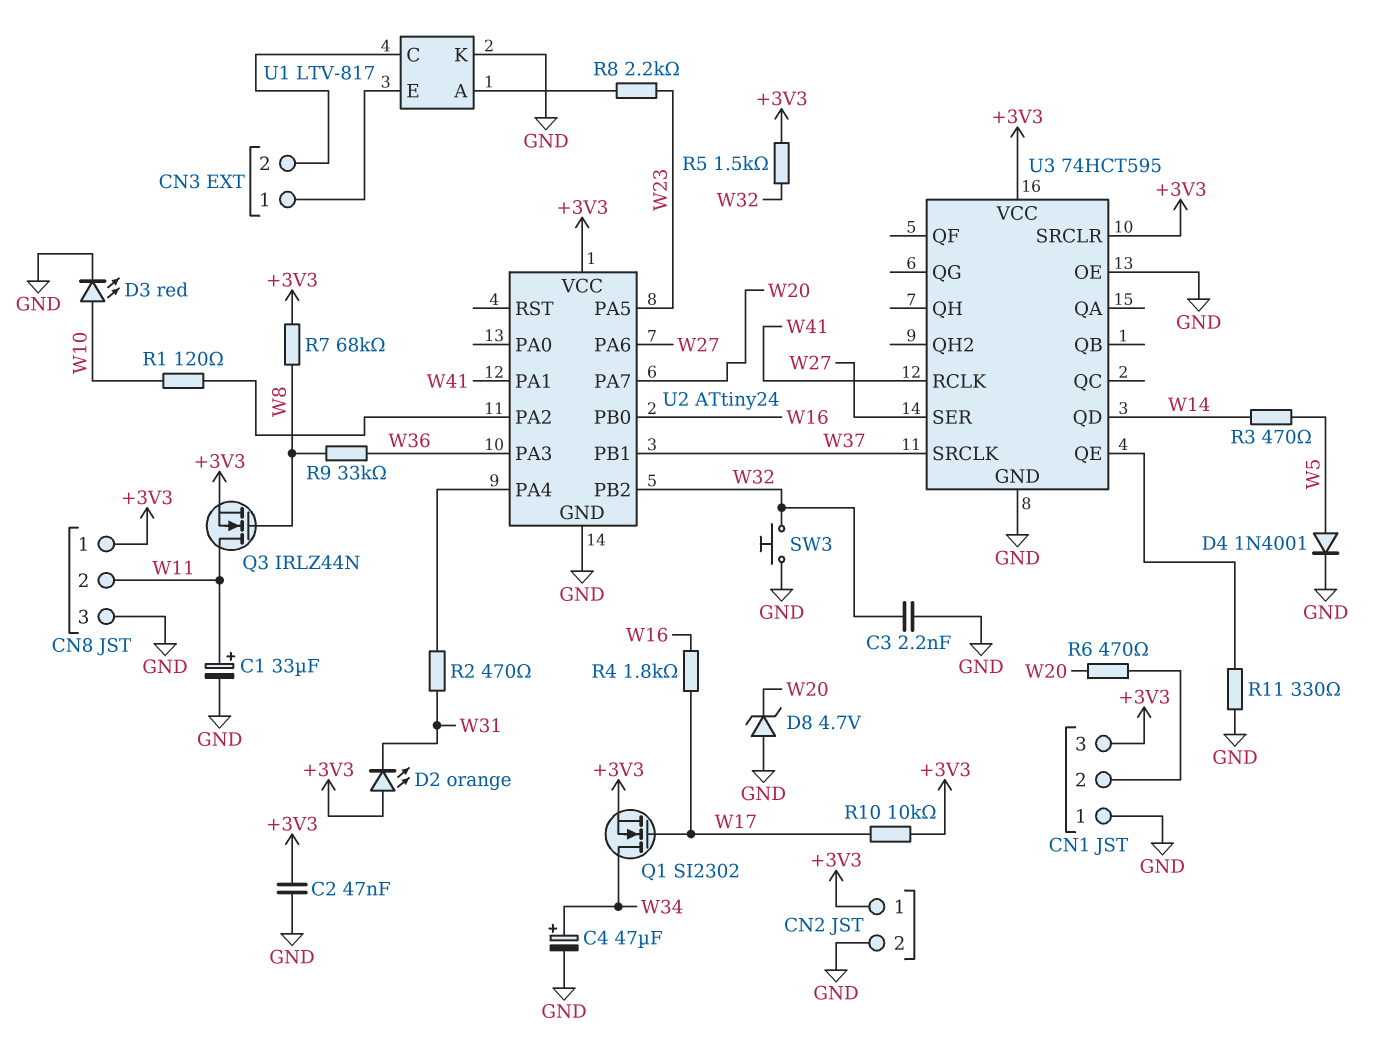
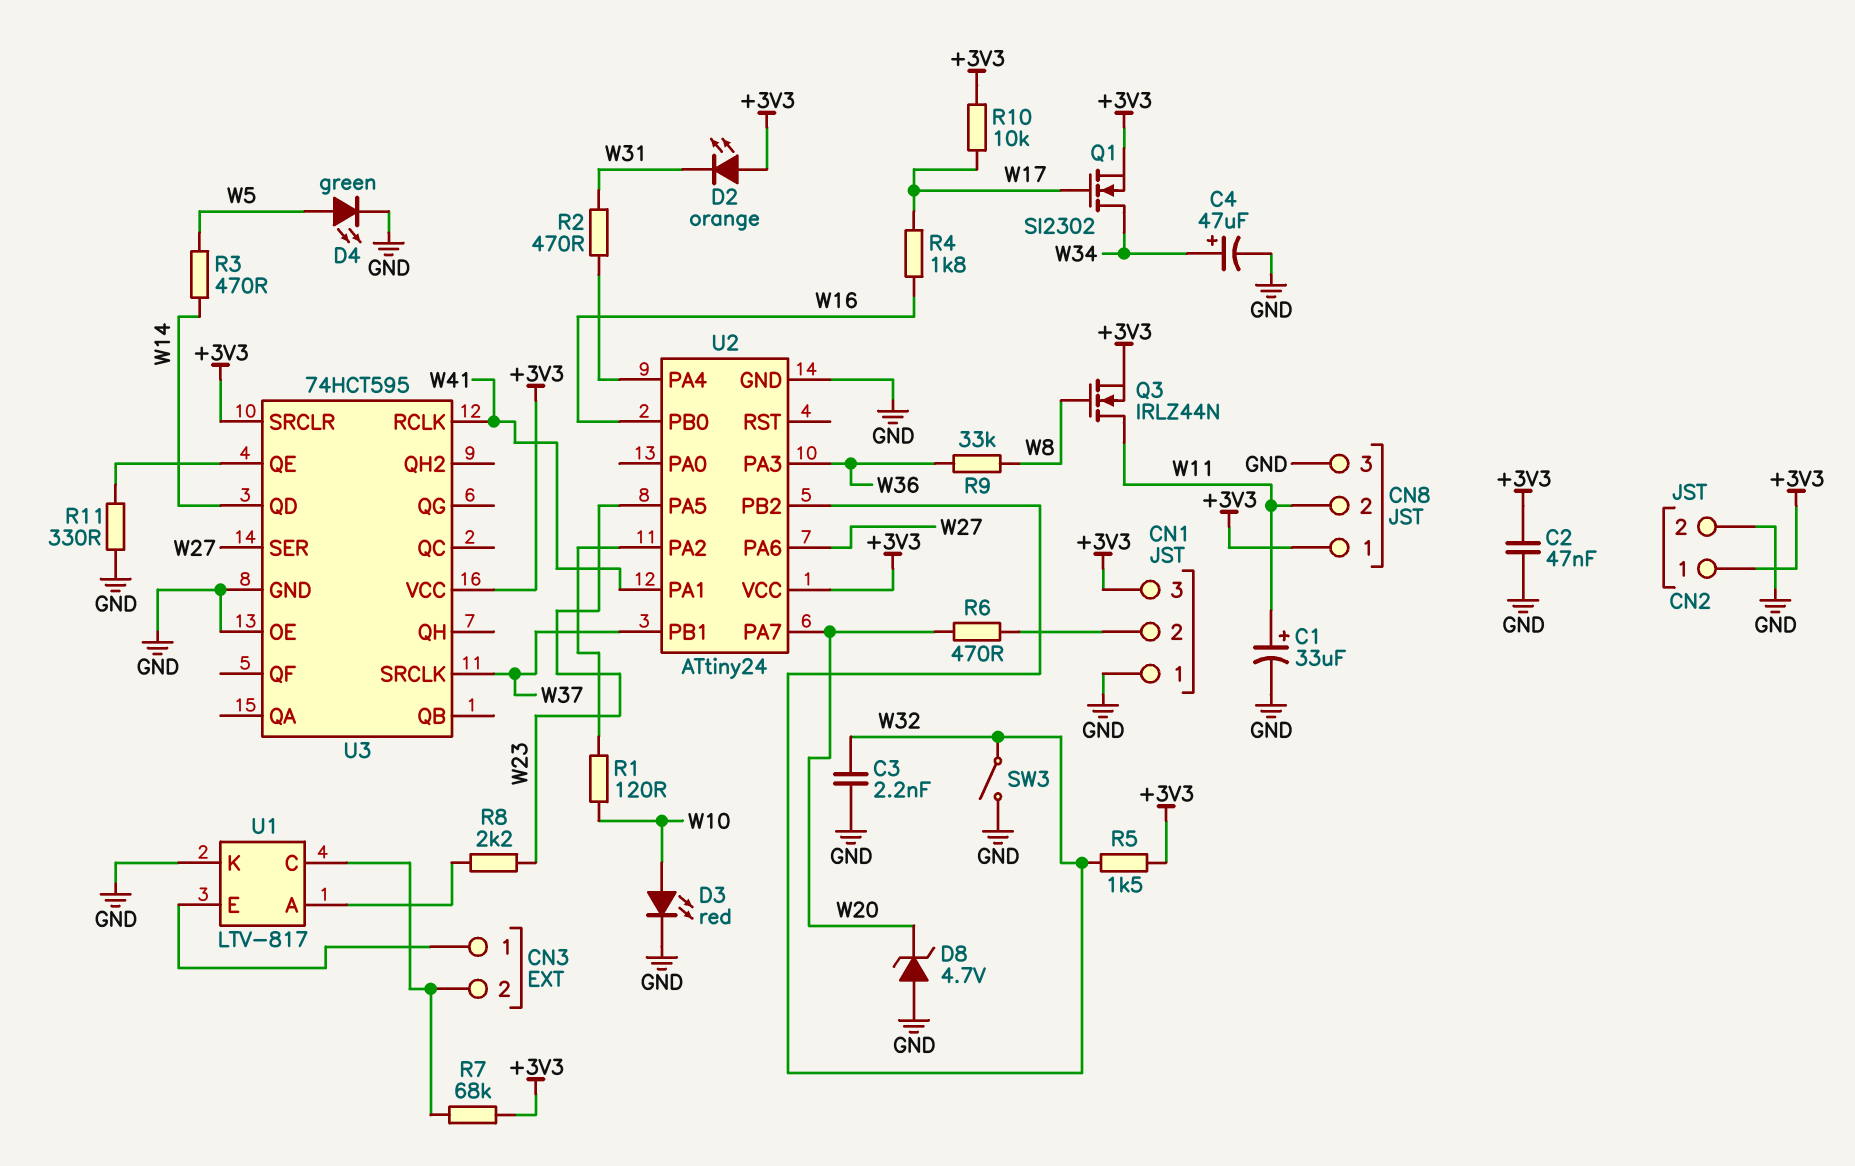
D4: diode 1N4001 (A W5, K GND) -> LED green (A W5, K GND)
R7: 68k (+3V3, W8) -> 68k (+3V3, CN3/2)
SW3: button (GND, W32) -> switch (GND, W32)

